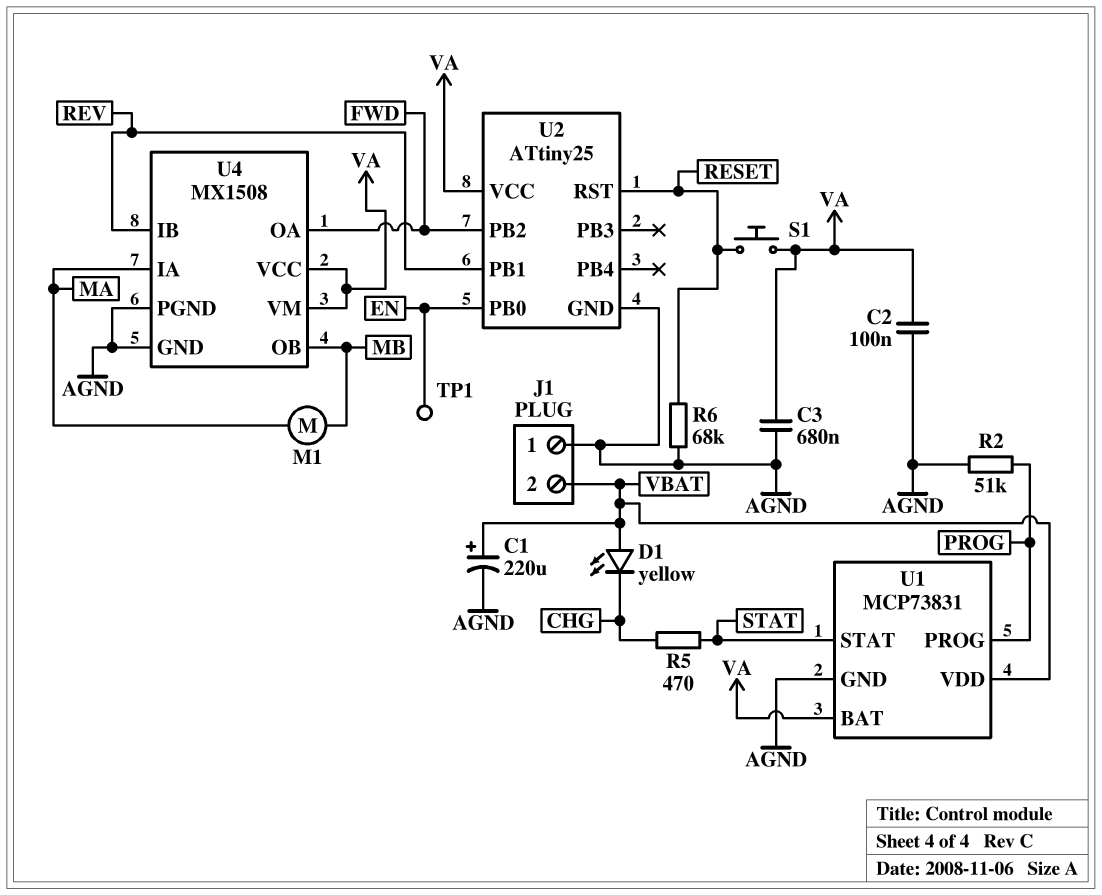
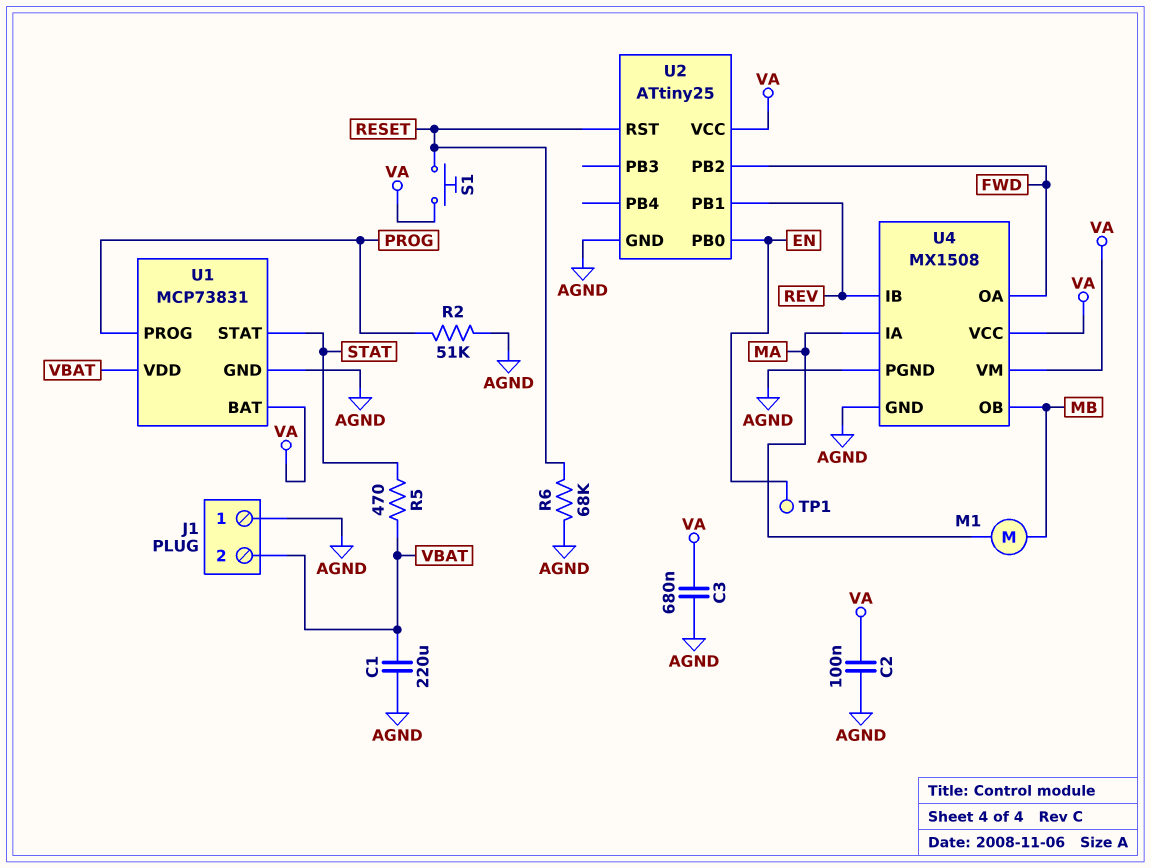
C1: 220uF (plus VBAT, minus AGND) -> 220uF (AGND, VBAT)
D1: LED yellow (A VBAT, K CHG) -> none
R5: 470 (CHG, STAT) -> 470 (STAT, VBAT)

